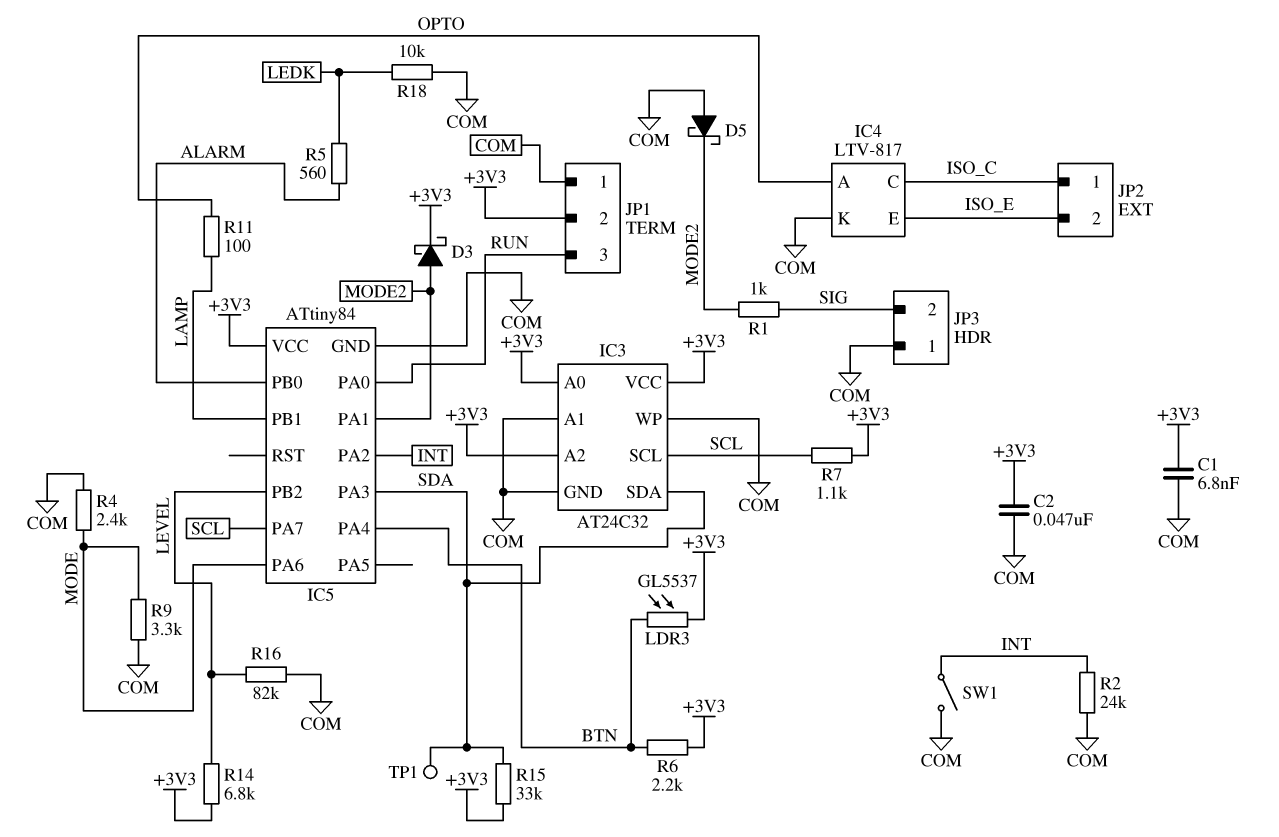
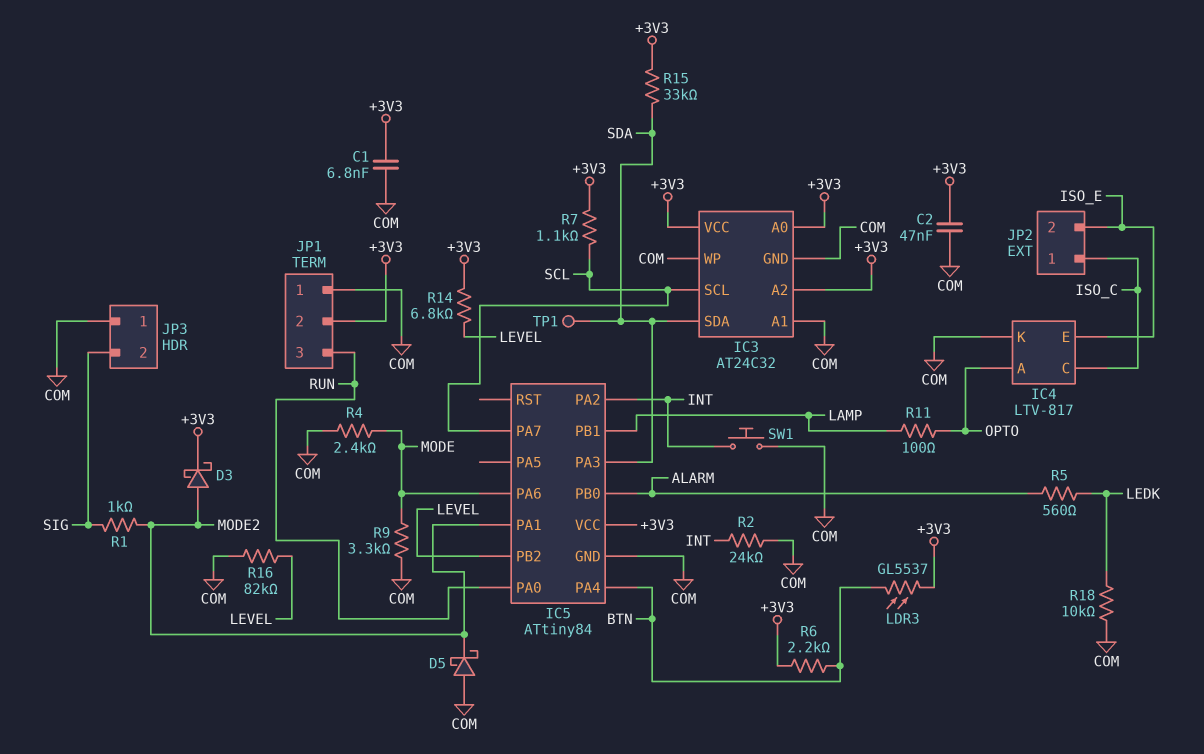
SW1: switch (COM, INT) -> button (COM, INT)

